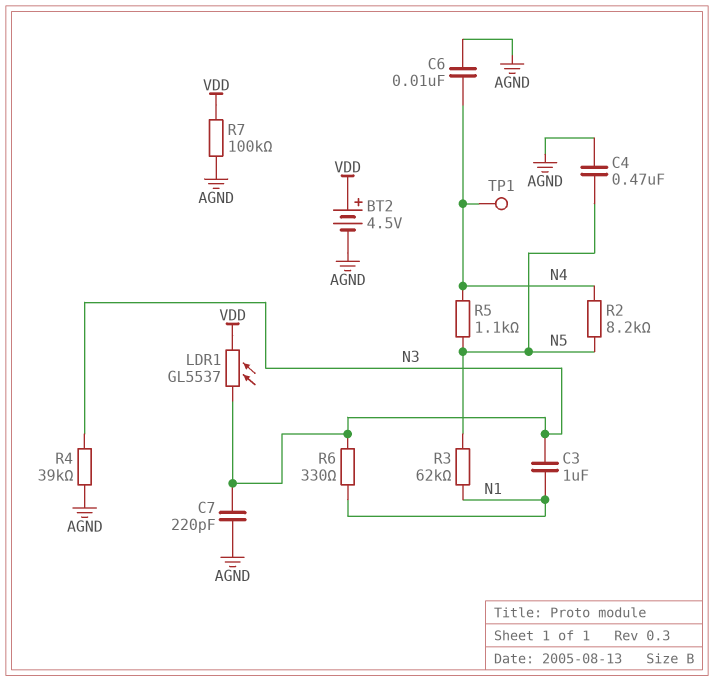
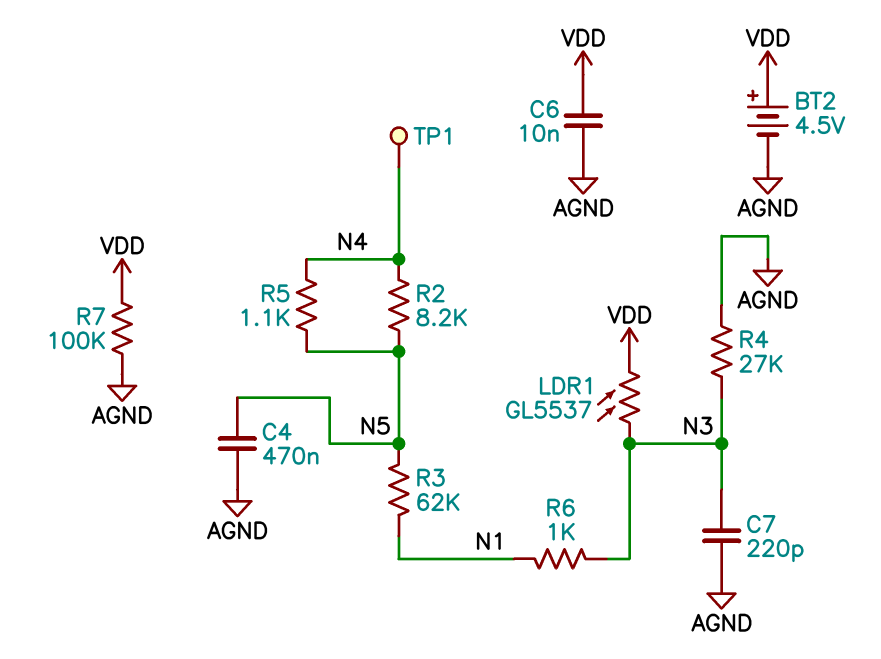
C3: 1uF (N1, N3) -> none
C6: 10nF (AGND, N4) -> 10nF (AGND, VDD)
R4: 39k (AGND, N3) -> 27k (AGND, N3)
R6: 330 (N1, N3) -> 1k (N1, N3)

